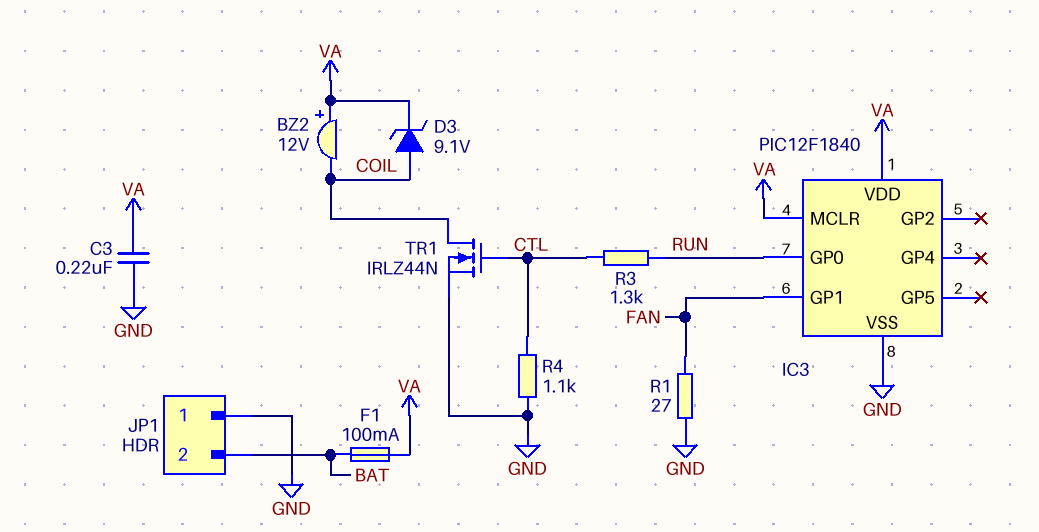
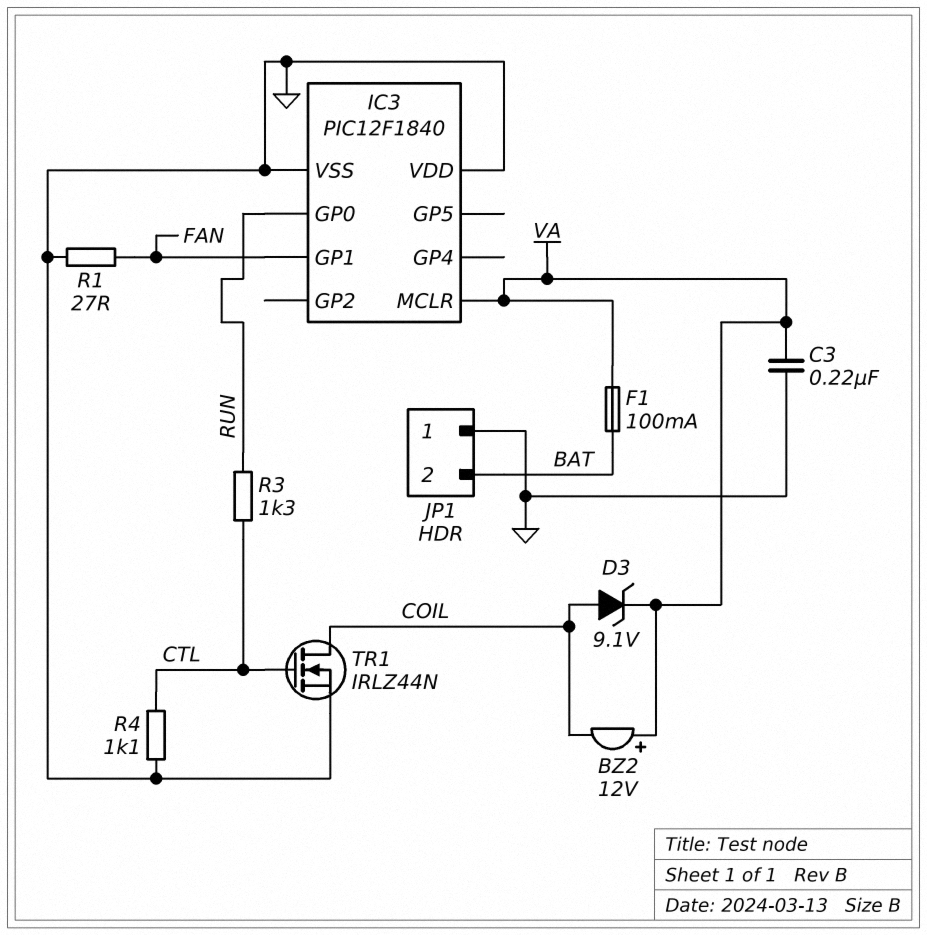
IC3 pin VDD: VA -> GND

